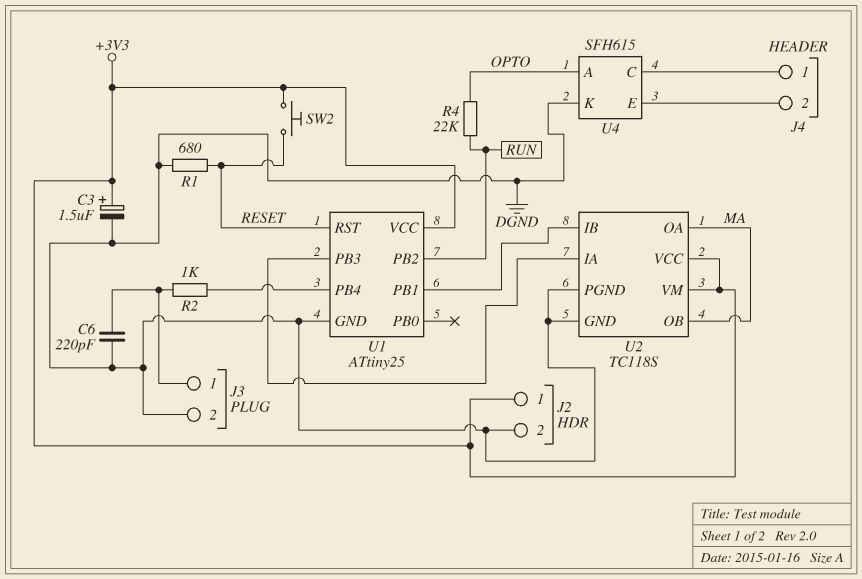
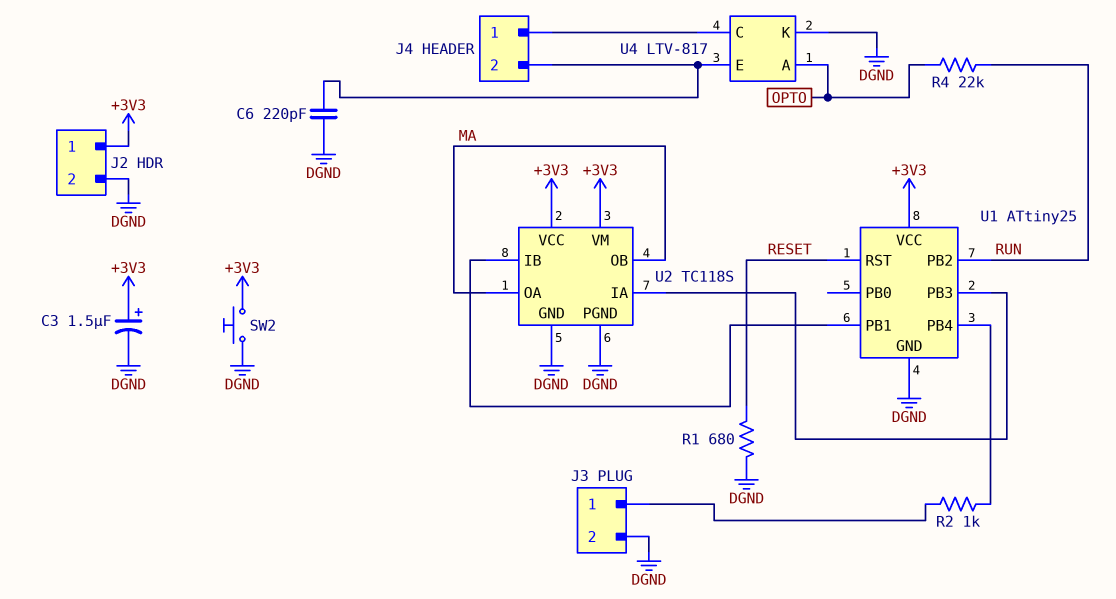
C6: 220pF (DGND, J3/1) -> 220pF (DGND, J4/2)
SW2: button (+3V3, RESET) -> button (+3V3, DGND)
U4: SFH615 -> LTV-817

